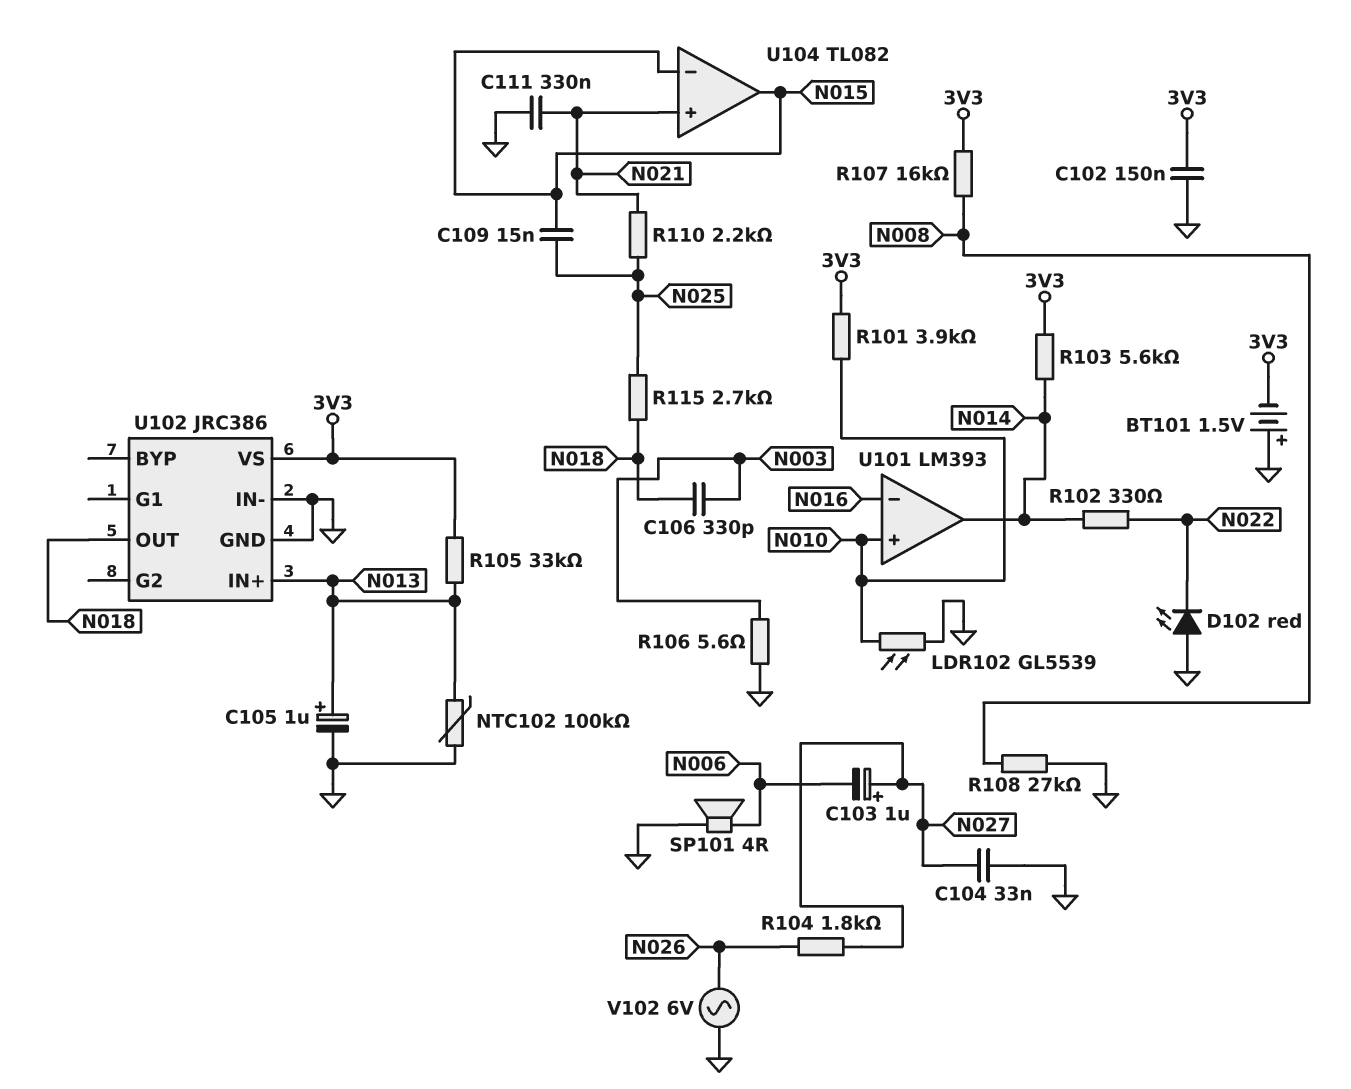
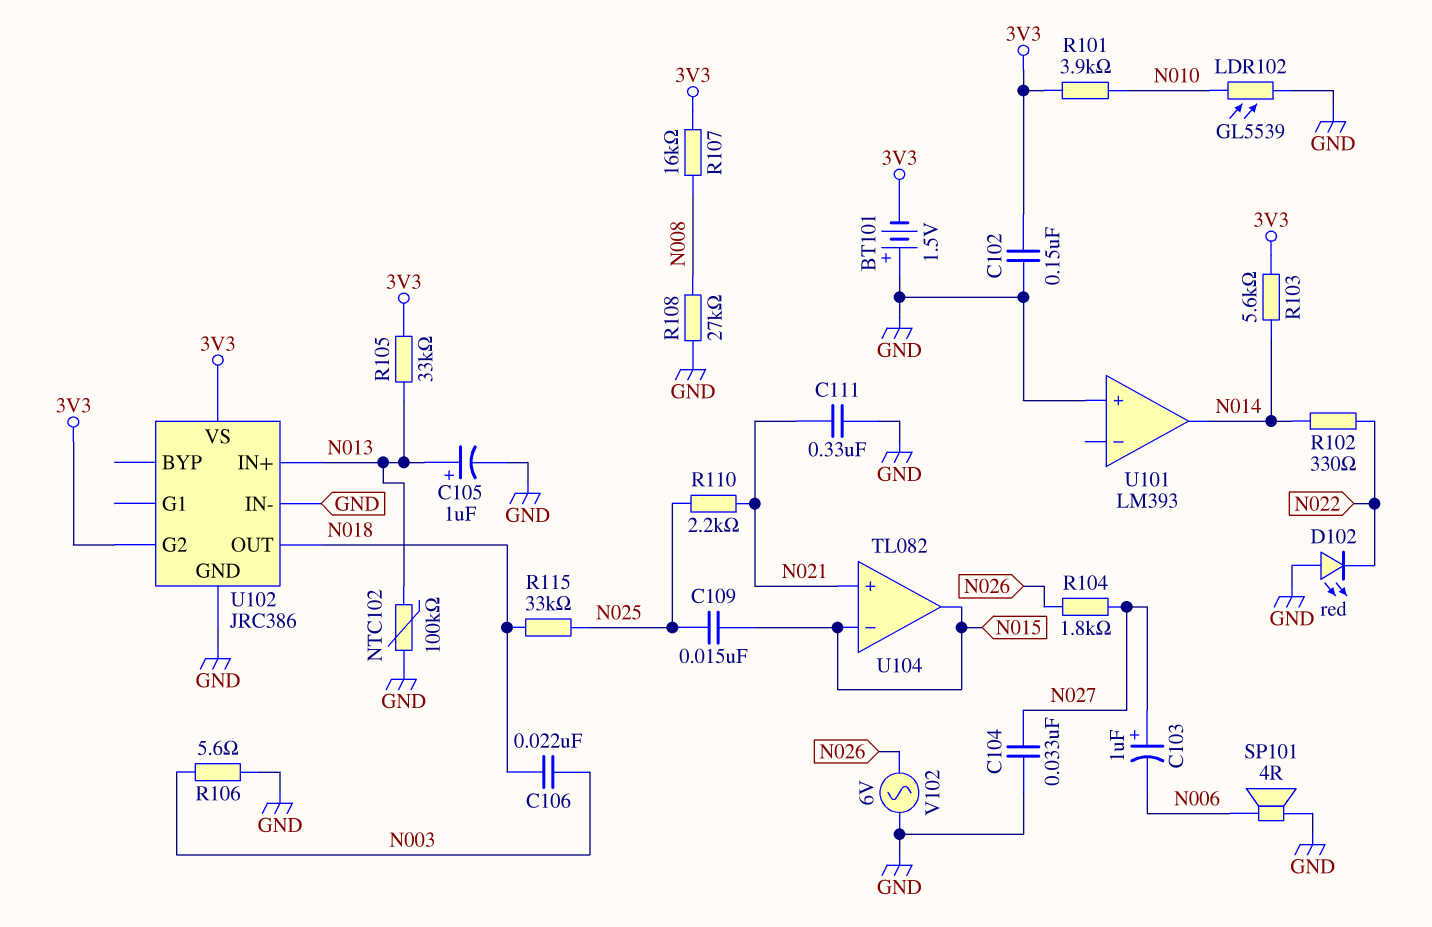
C106: 330pF (N003, N018) -> 22nF (N003, N018)
R115: 2.7k (N018, N025) -> 33k (N018, N025)
U101 pin in+: N010 -> GND
U101 pin in-: N016 -> none
U102 pin G2: none -> 3V3

